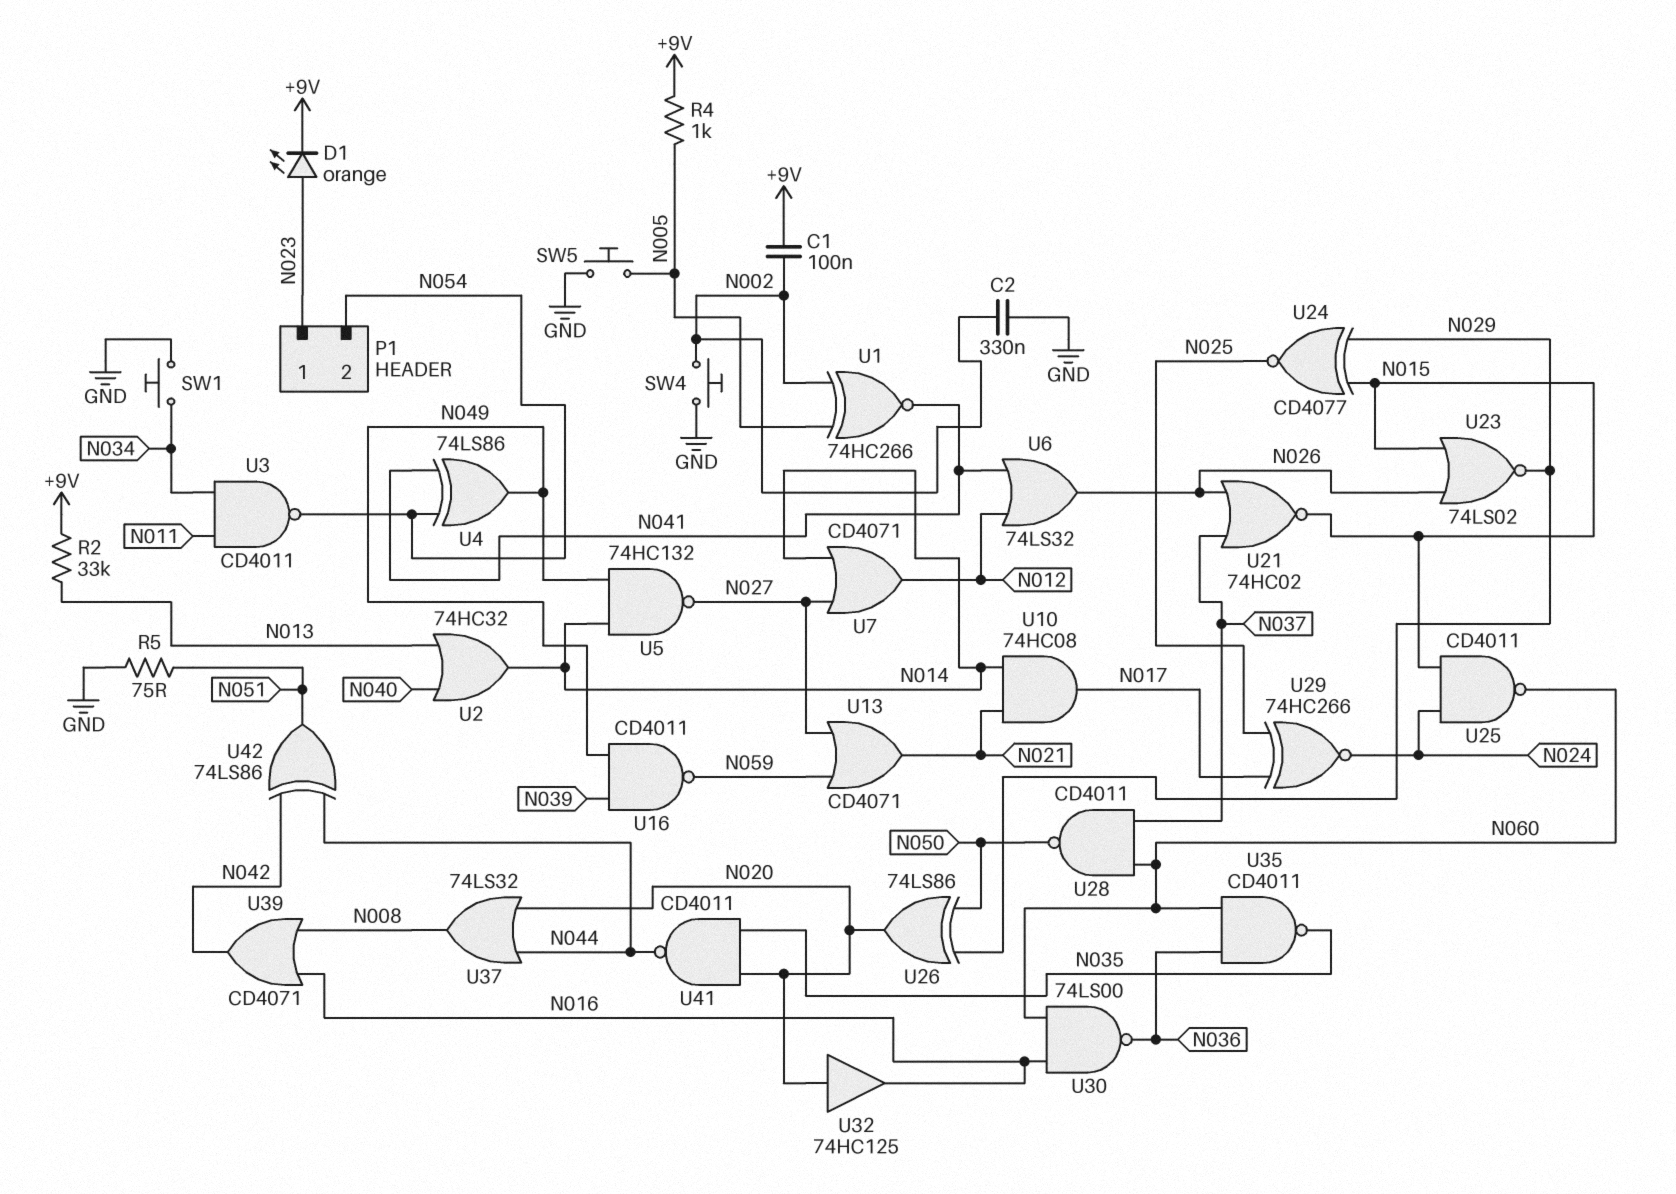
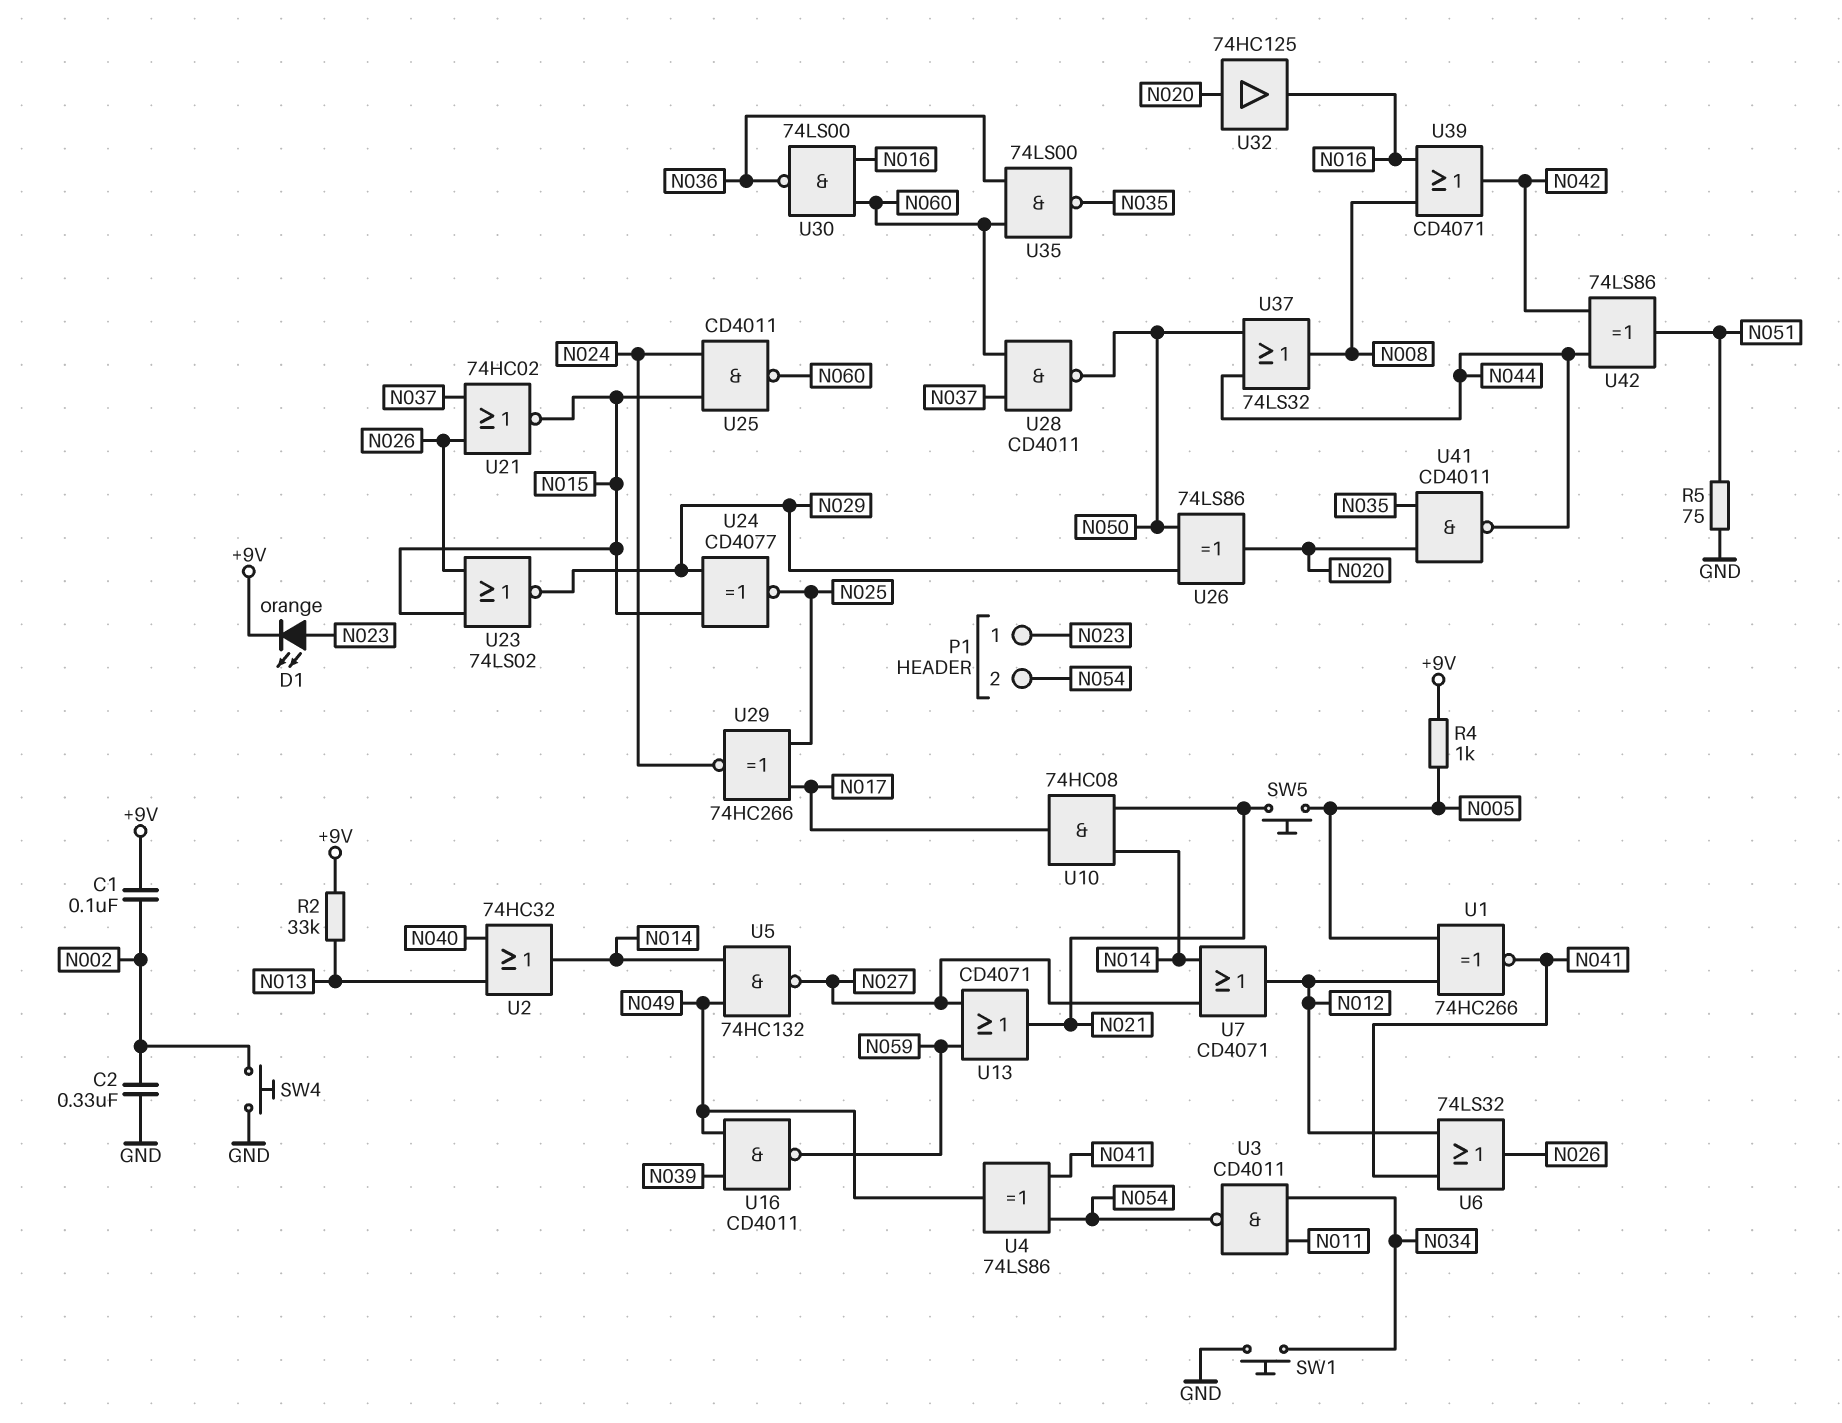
SW5: button (GND, N005) -> button (N005, N021)
U1: XNOR 74HC266 (in N002, in N005, out N041) -> XNOR 74HC266 (in N005, in N012, out N041)
U35: NAND CD4011 (in N036, in N060, out N035) -> NAND 74LS00 (in N036, in N060, out N035)
U37: OR 74LS32 (in N020, in N044, out N008) -> OR 74LS32 (in N044, in N050, out N008)

